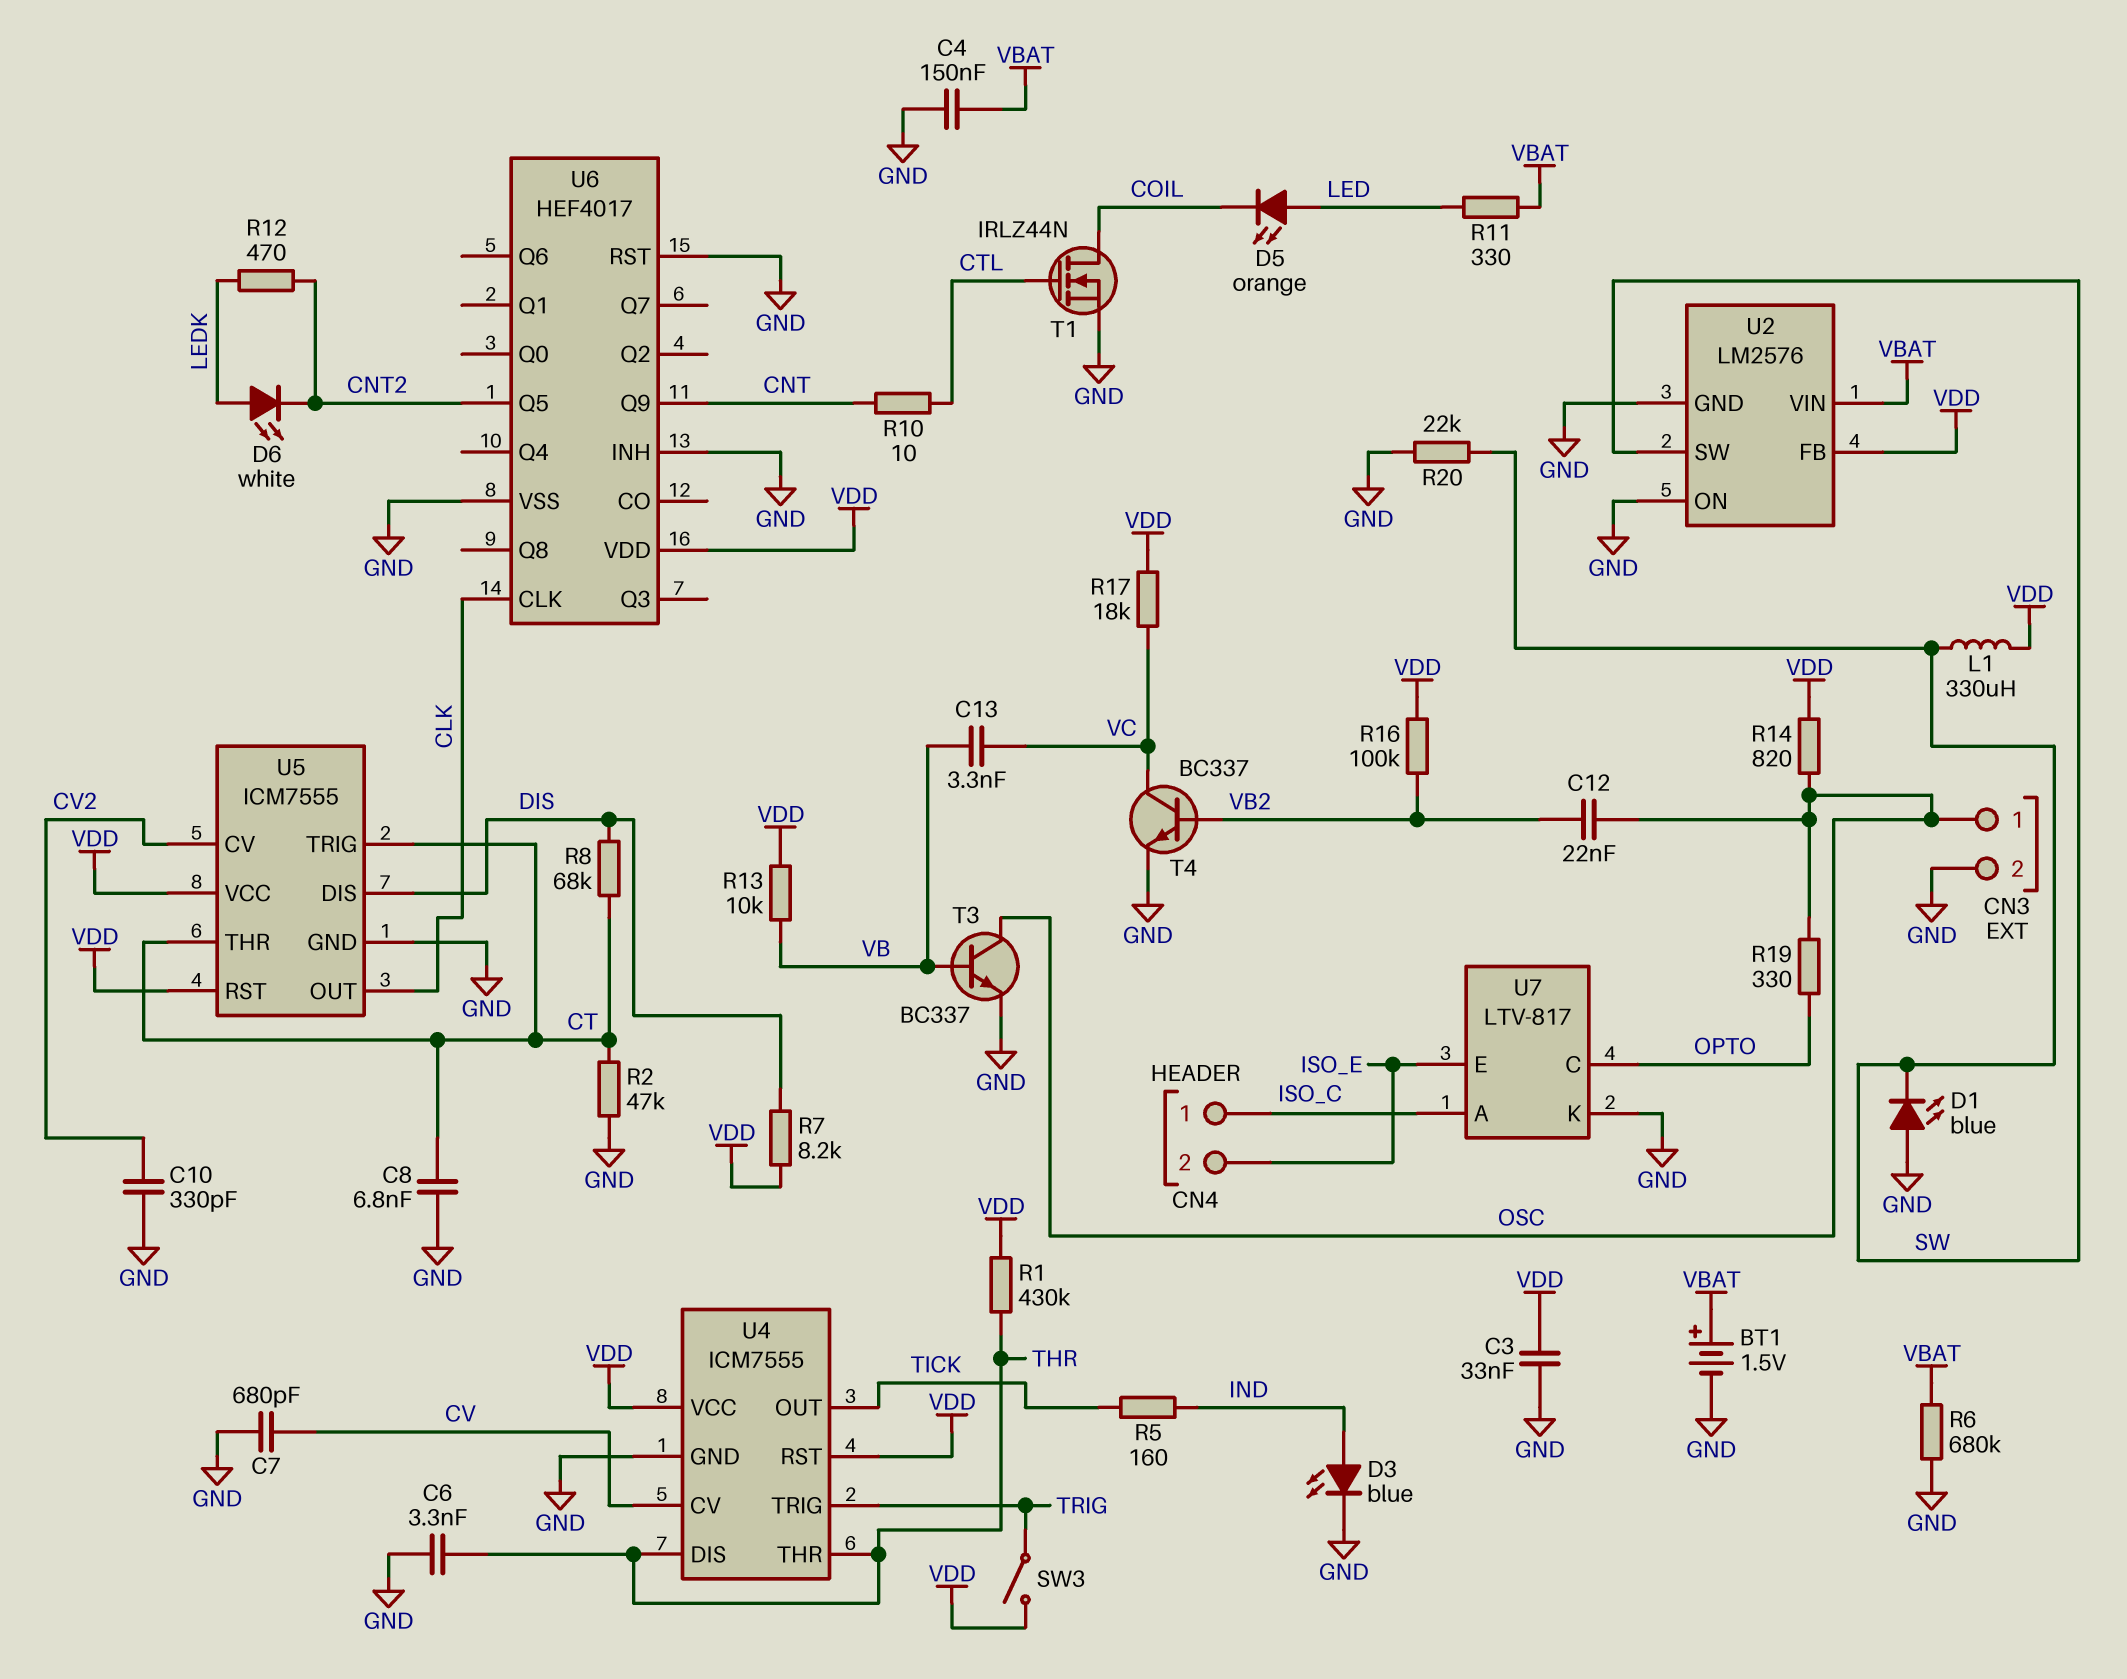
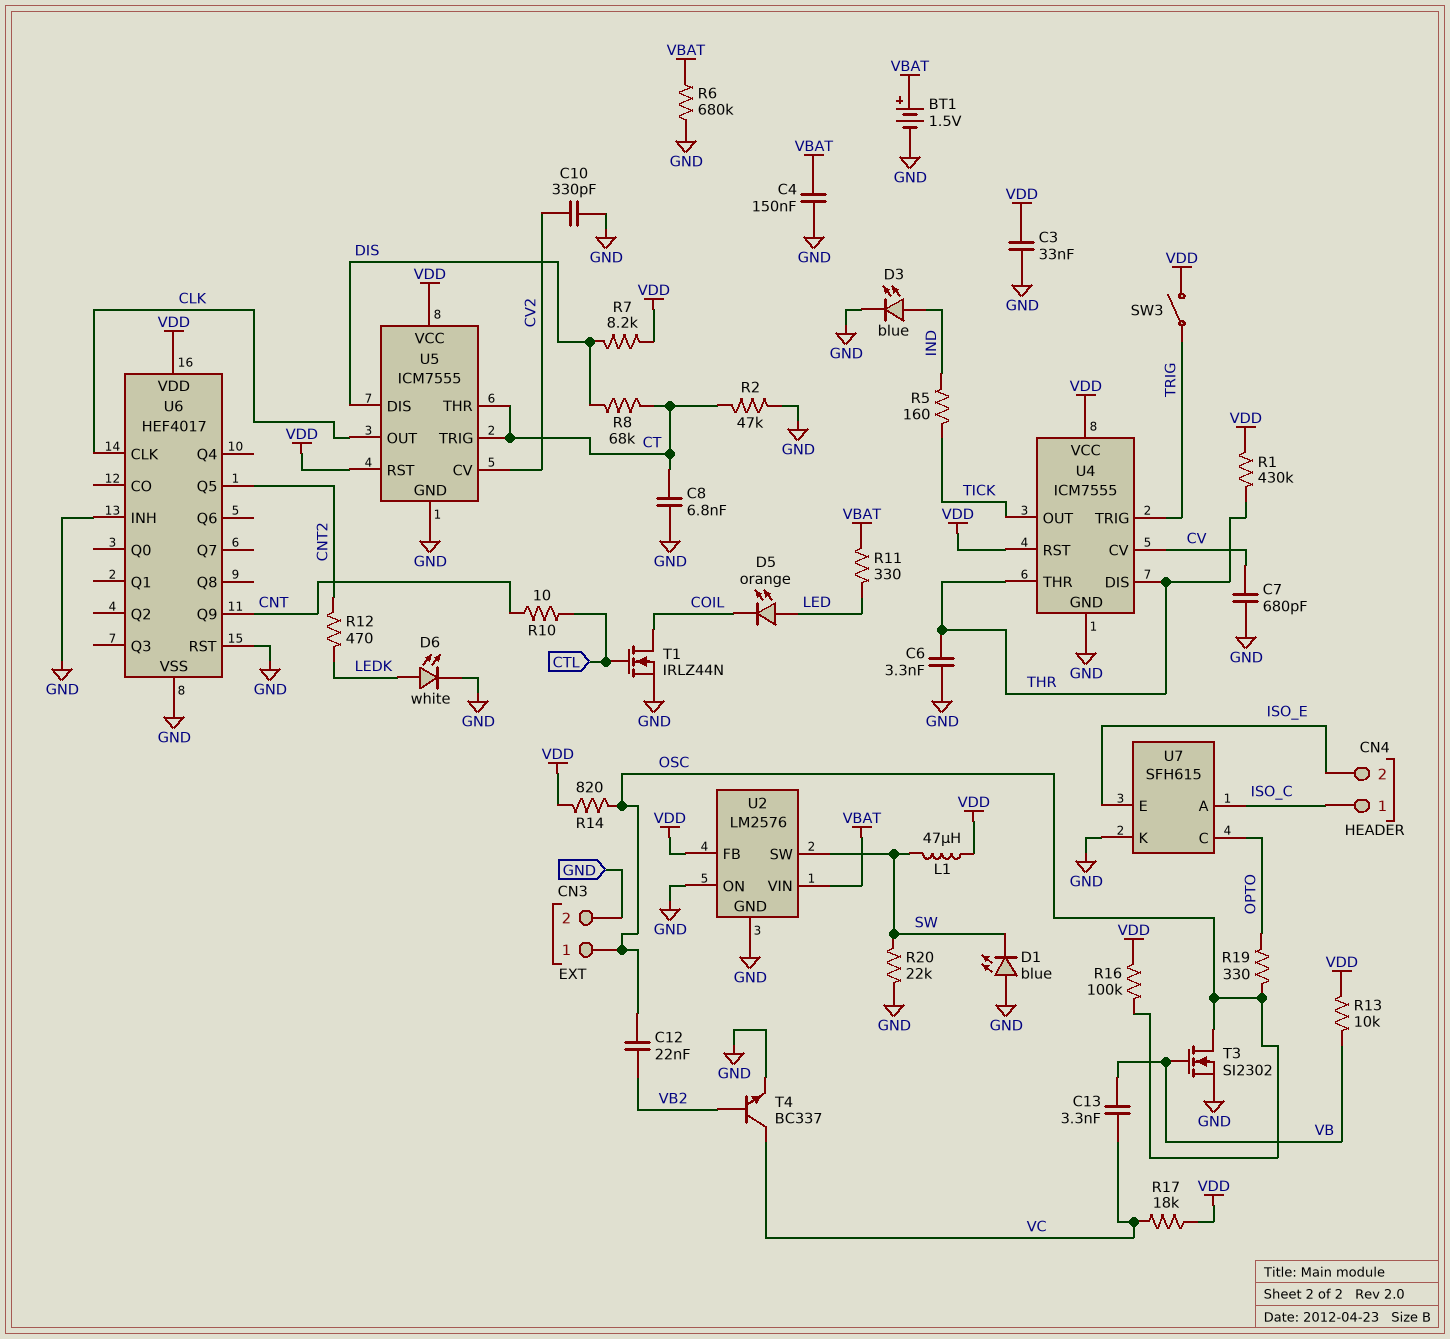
D6: LED white (A LEDK, K CNT2) -> LED white (A LEDK, K GND)
L1: 330uH (SW, VDD) -> 47uH (SW, VDD)
R16: 100k (VB2, VDD) -> 100k (OSC, VDD)
T3: NPN BC337 (B VB, C OSC, E GND) -> NMOS SI2302 (G VB, D OSC, S GND)
U7: LTV-817 -> SFH615

